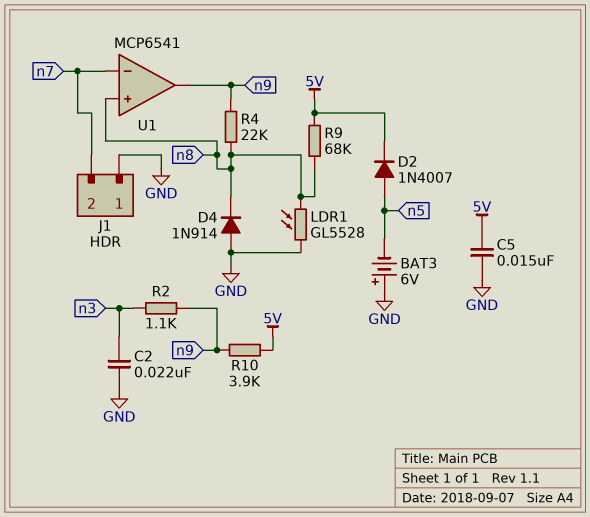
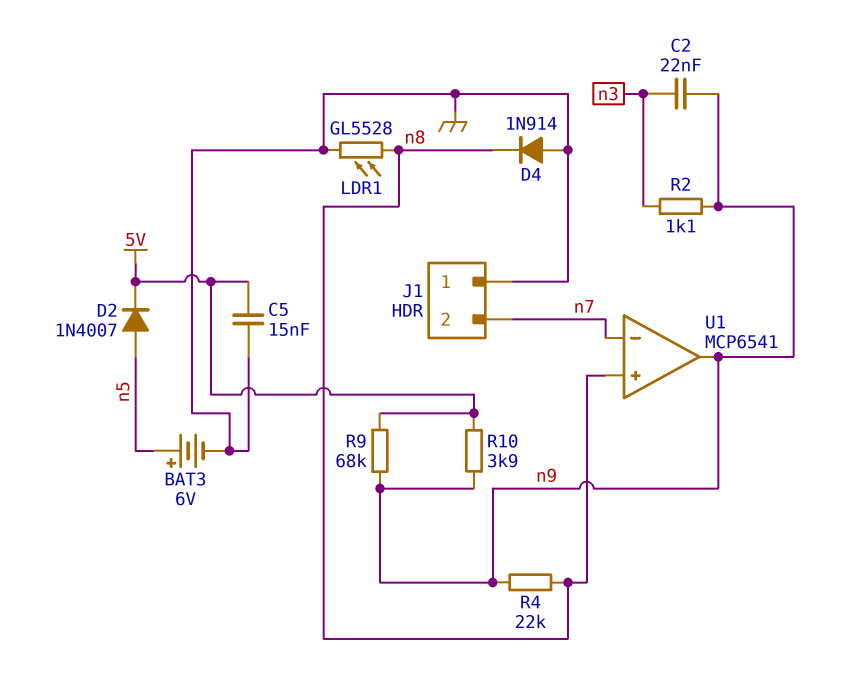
BAT3: 6V (plus GND, minus n5) -> 6V (plus n5, minus GND)
C2: 22nF (GND, n3) -> 22nF (n3, n9)
R9: 68k (5V, n8) -> 68k (5V, n9)

